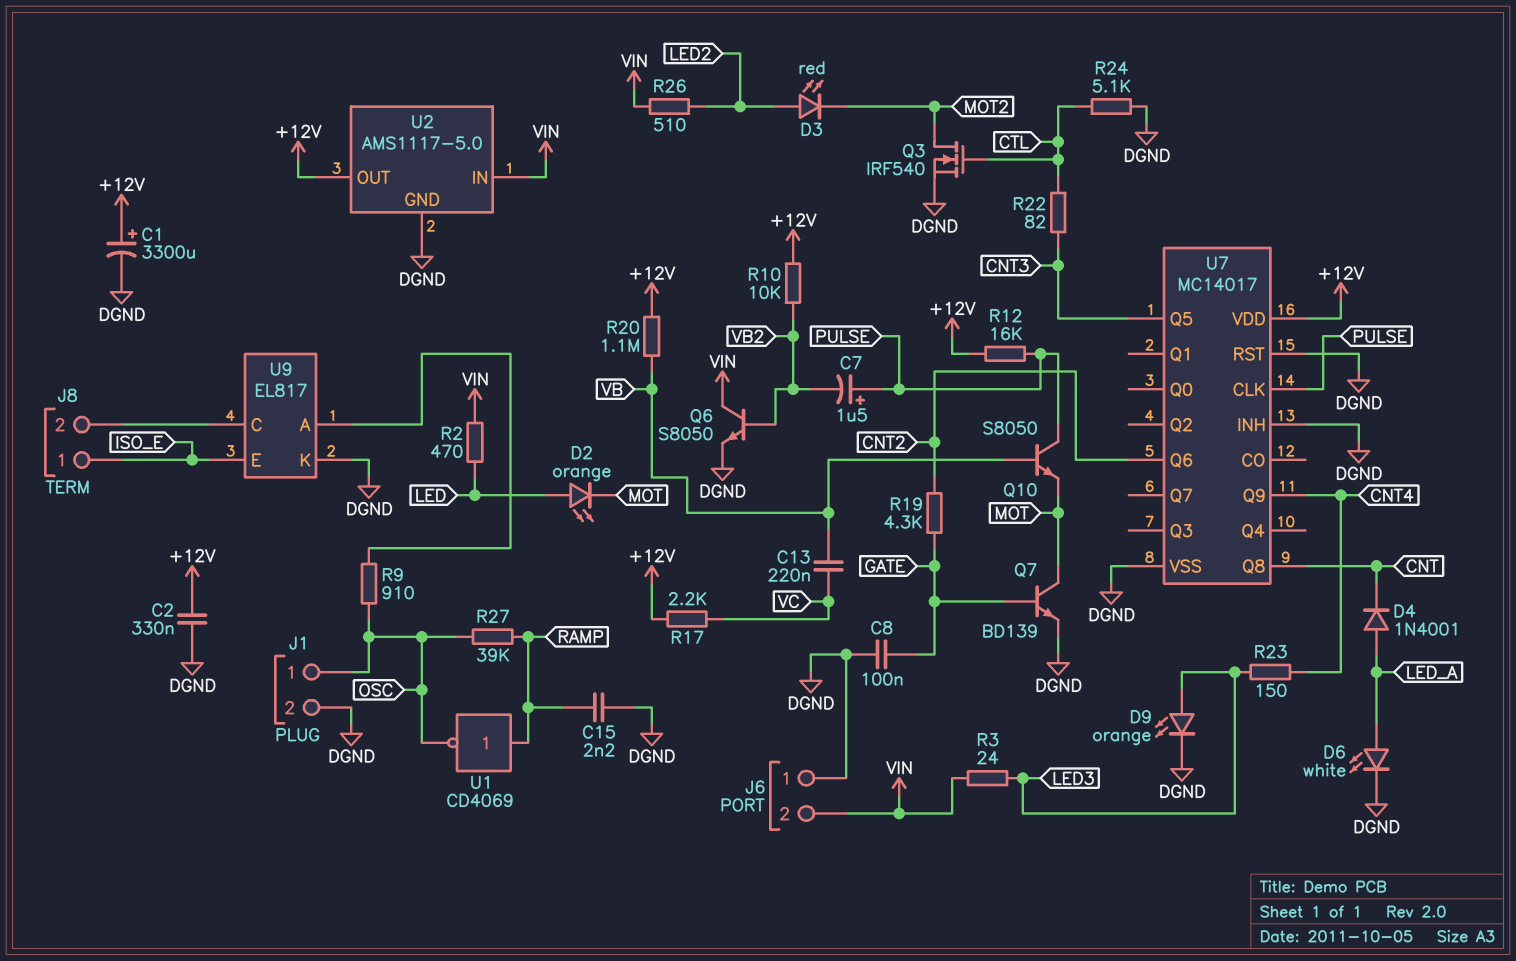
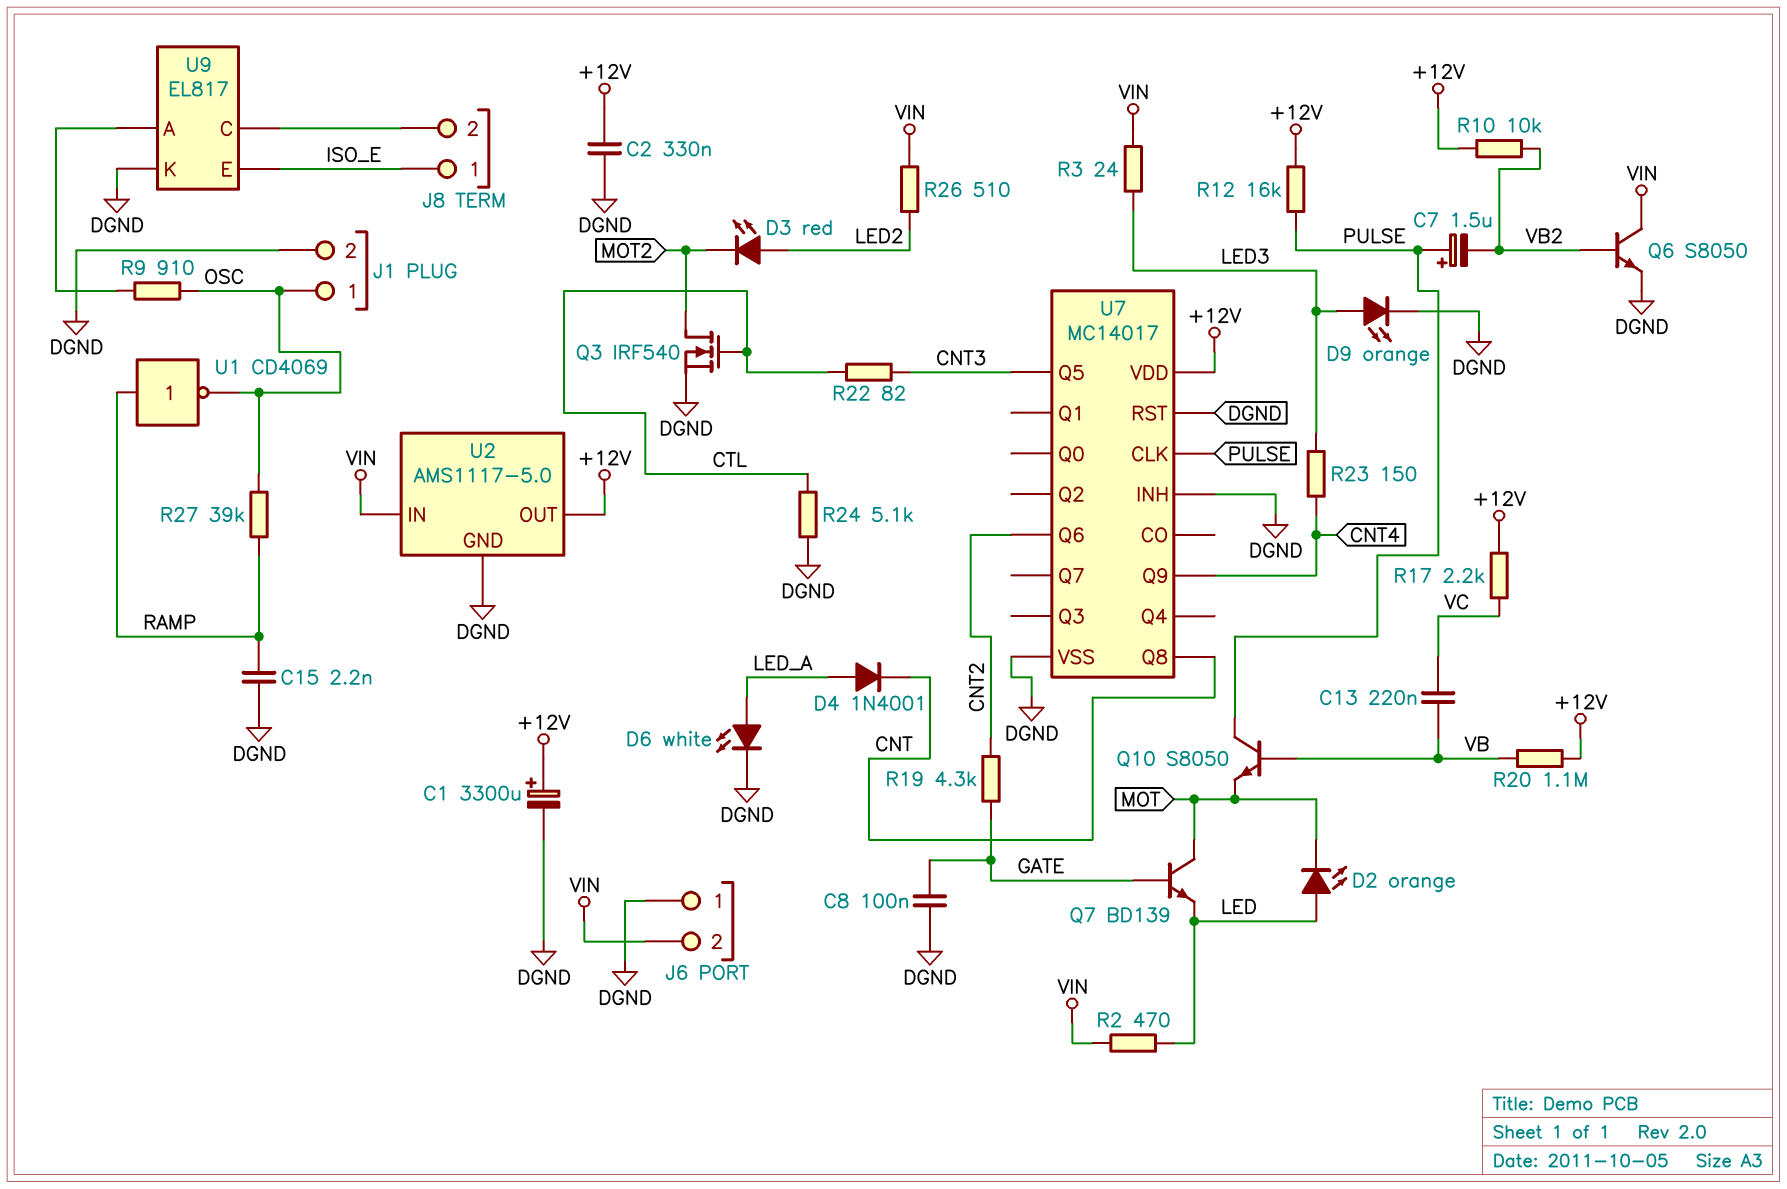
Q7: NPN BD139 (B GATE, C MOT, E DGND) -> NPN BD139 (B GATE, C MOT, E LED)

